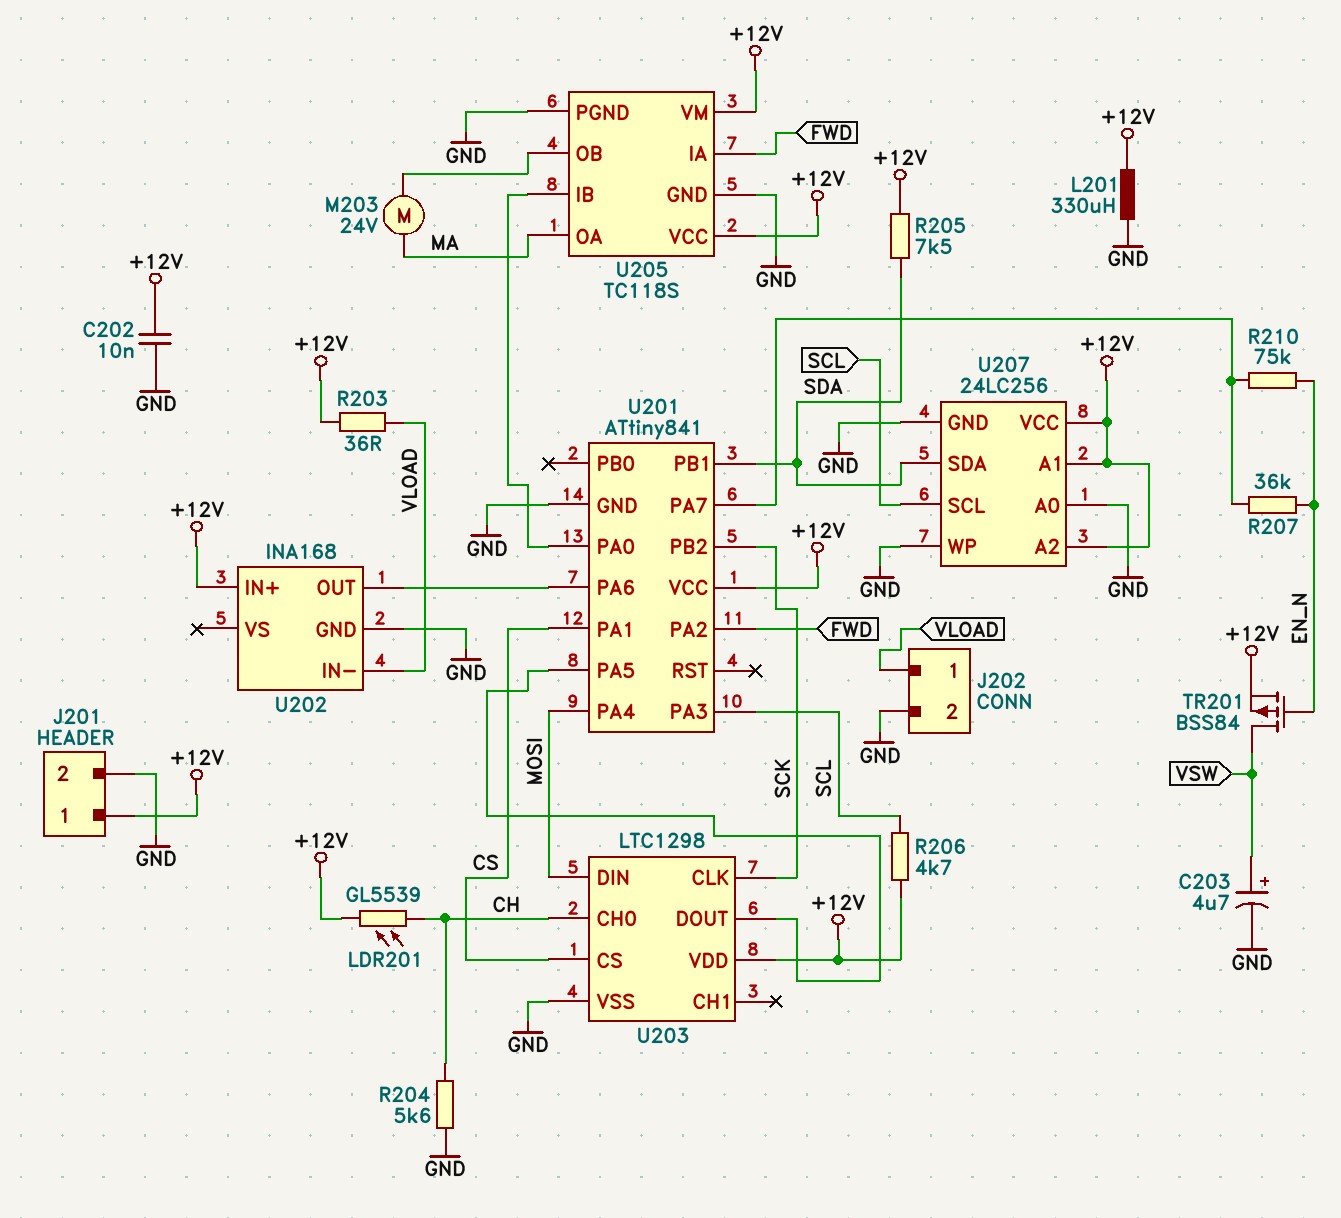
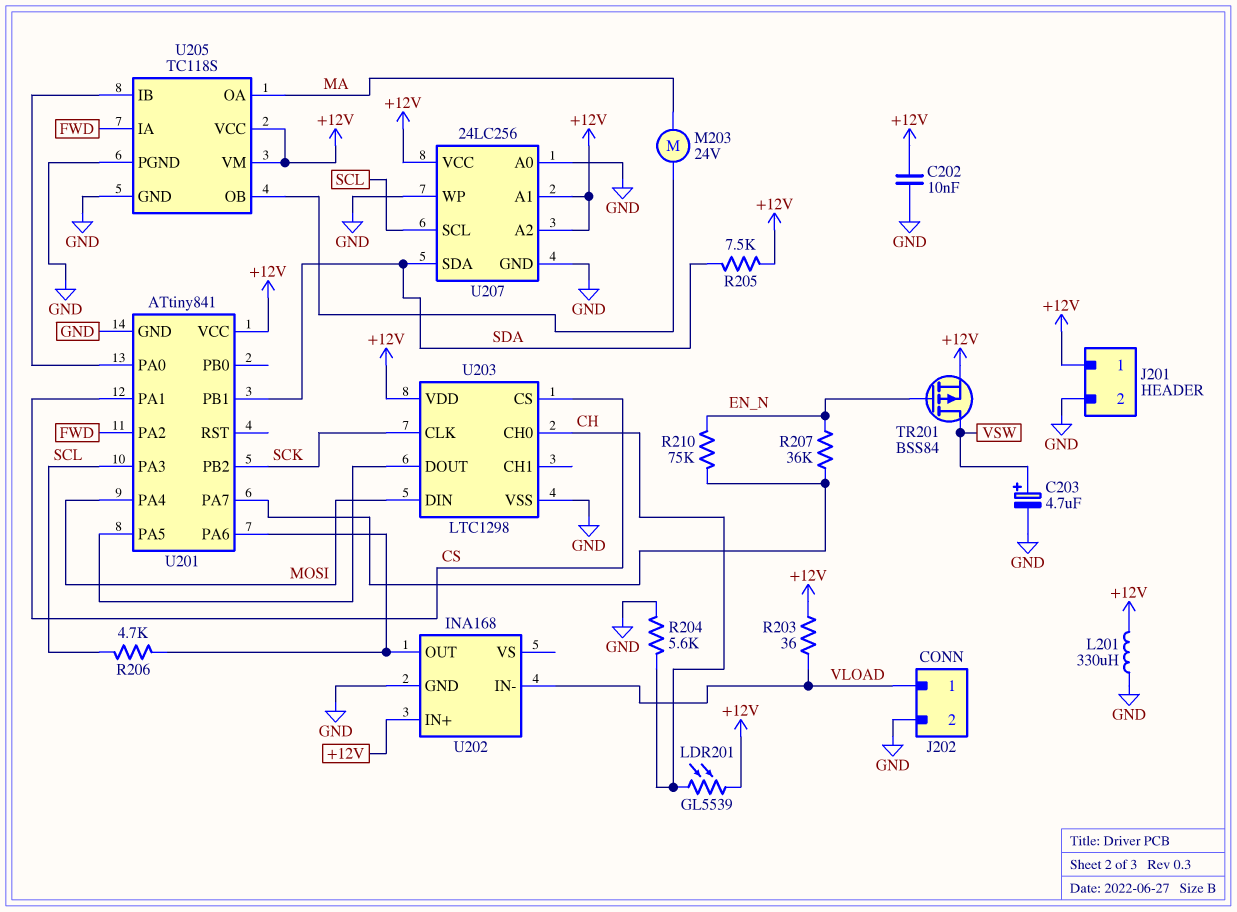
R206: 4.7k (+12V, SCL) -> 4.7k (SCL, U201/PA6)

